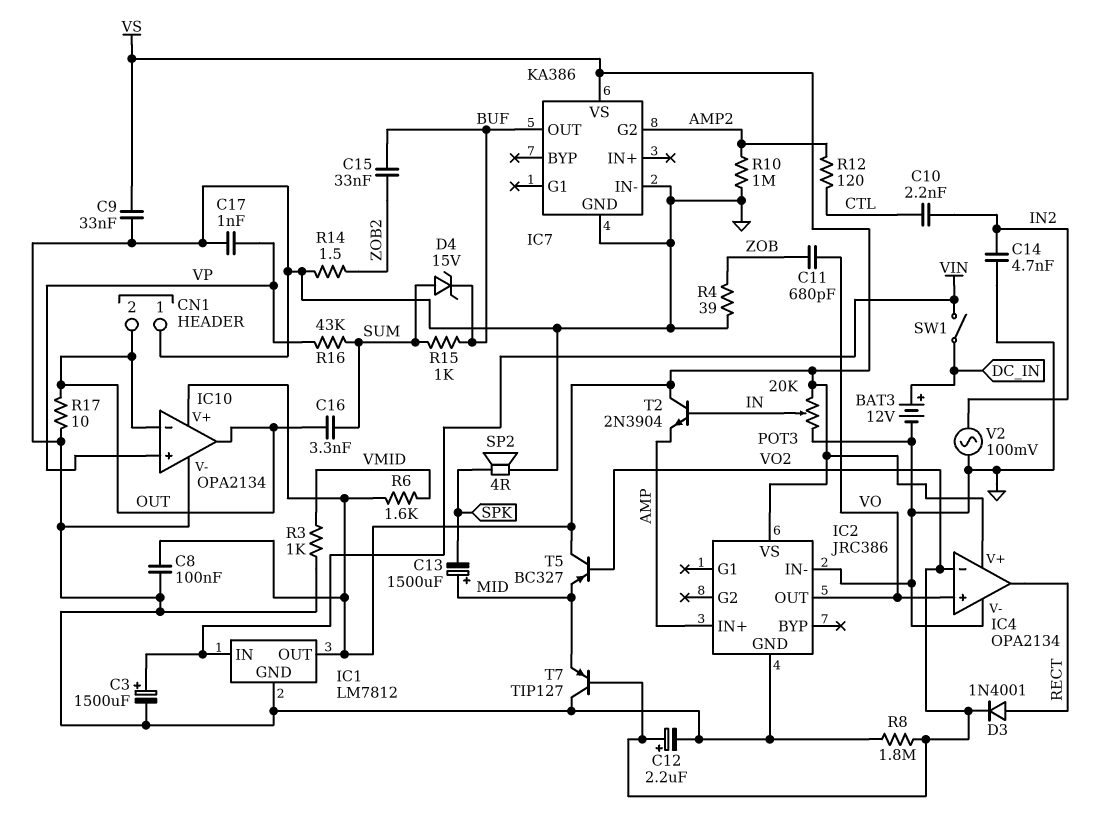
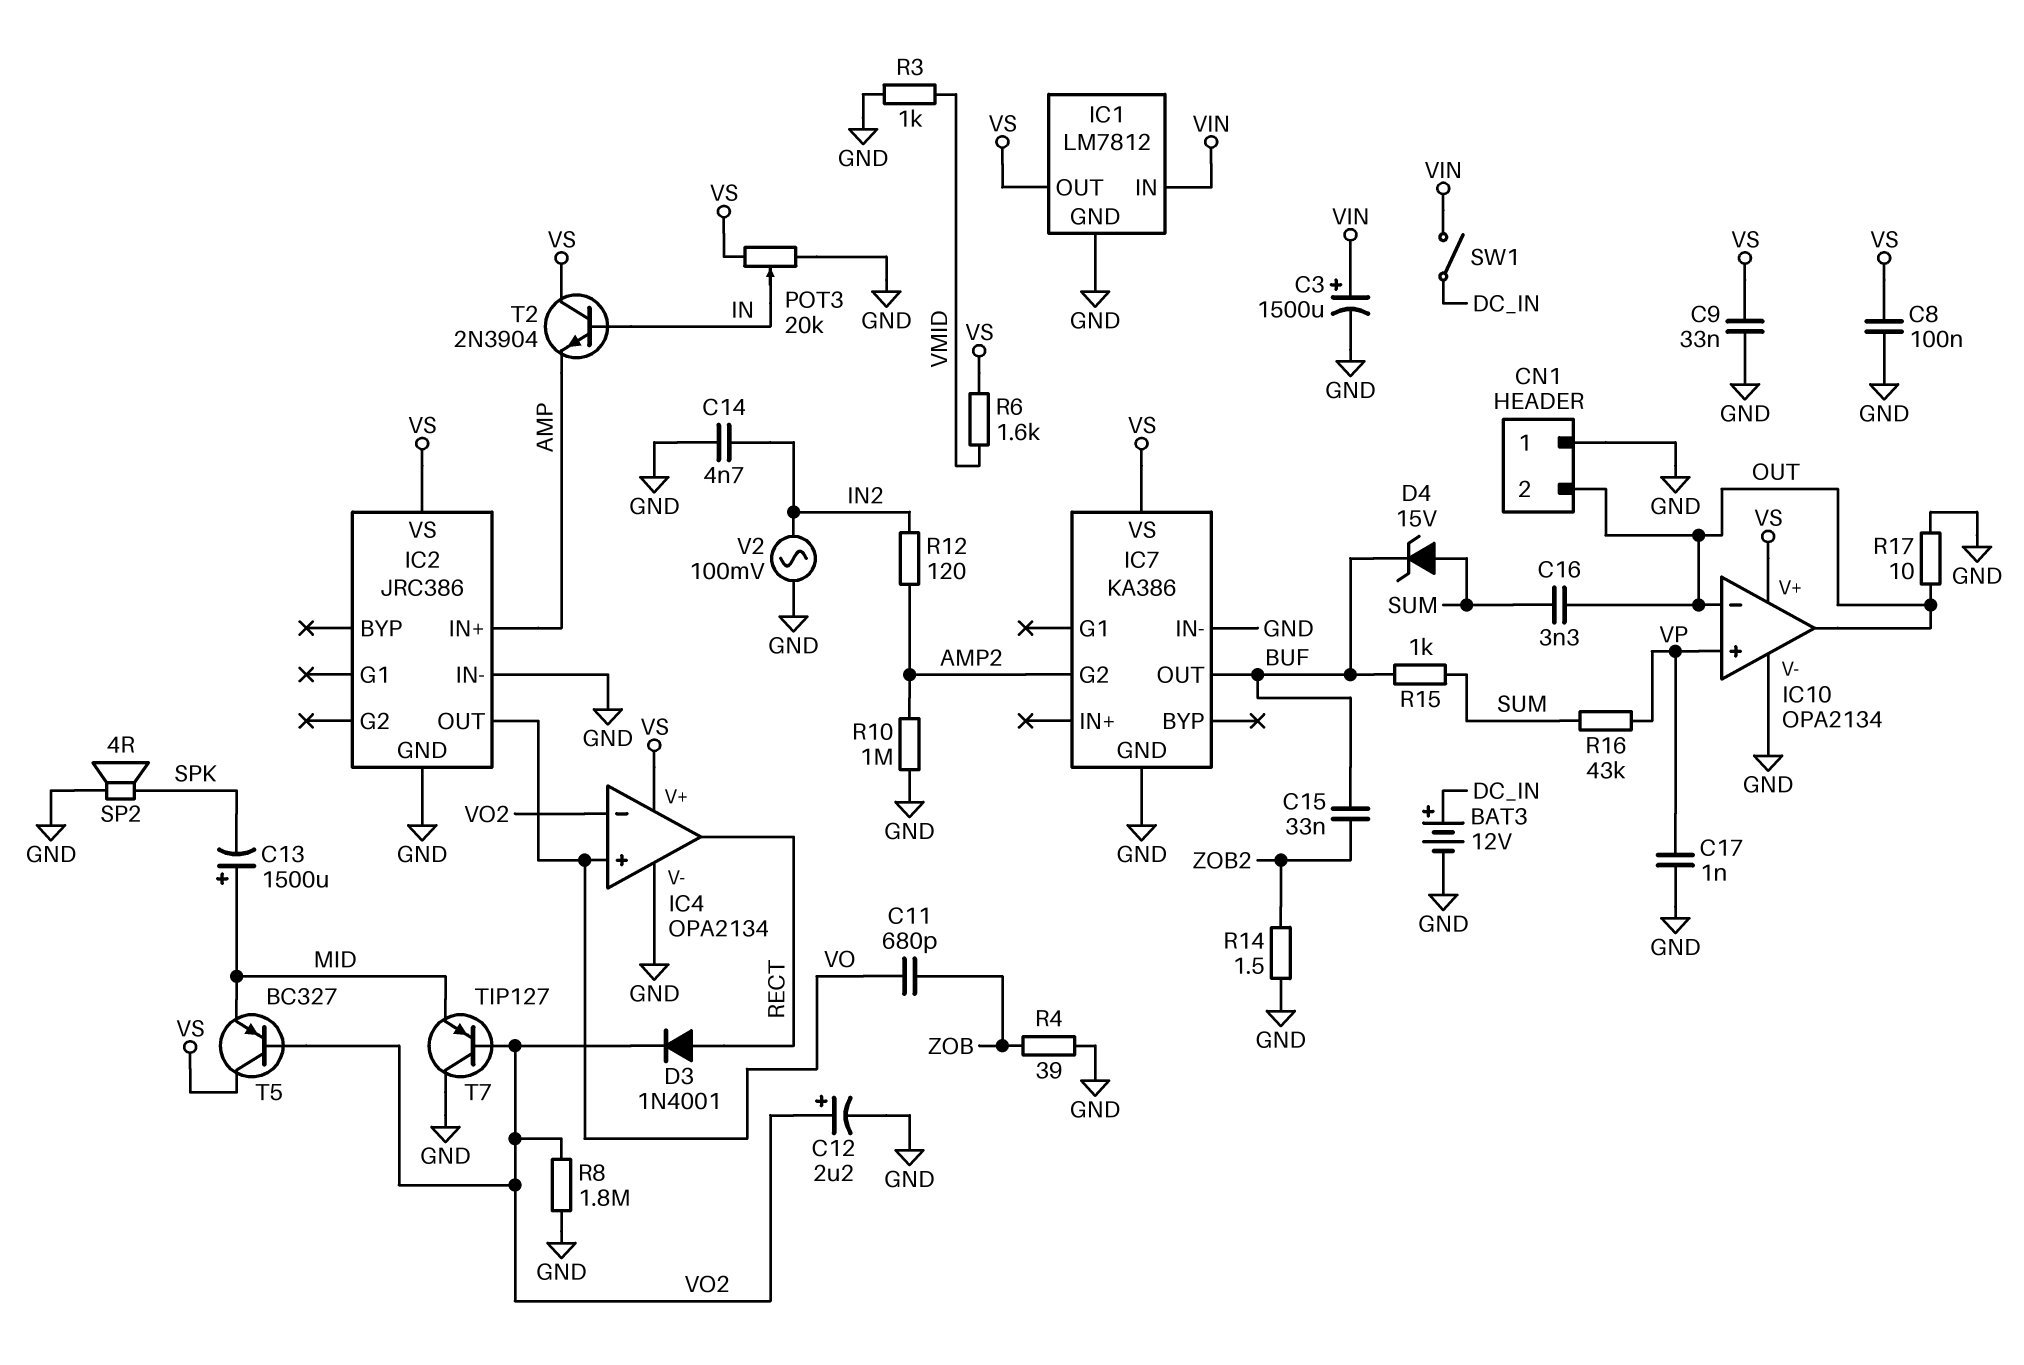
C10: 2.2nF (CTL, IN2) -> none
R12: 120 (AMP2, CTL) -> 120 (AMP2, IN2)

